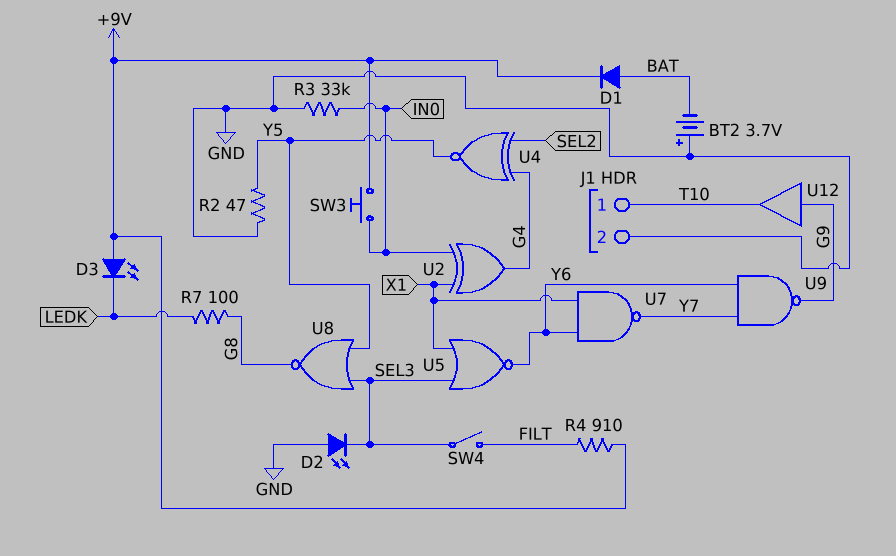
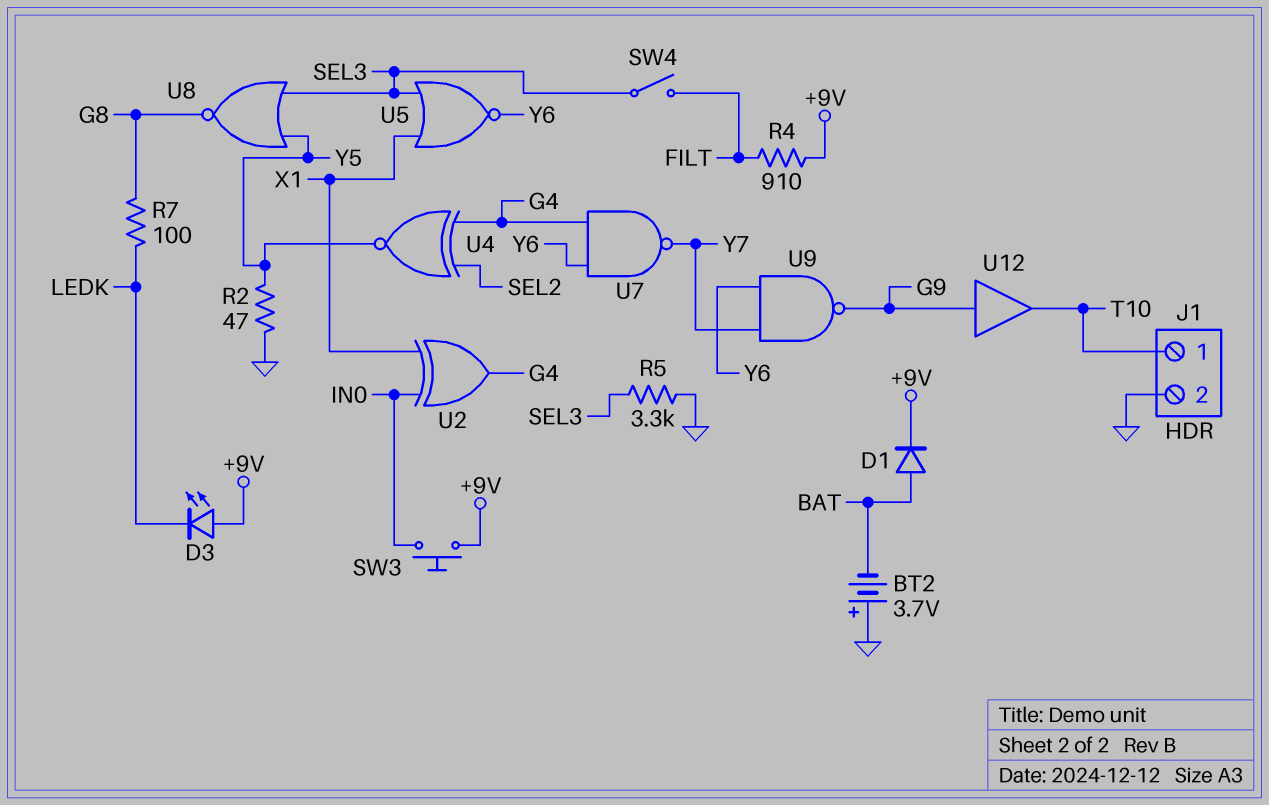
D2: LED (A GND, K SEL3) -> none
R3: 33k (GND, IN0) -> none
R5: none -> 3.3k (GND, SEL3)
U7: NAND (in X1, in Y6, out Y7) -> NAND (in G4, in Y6, out Y7)

